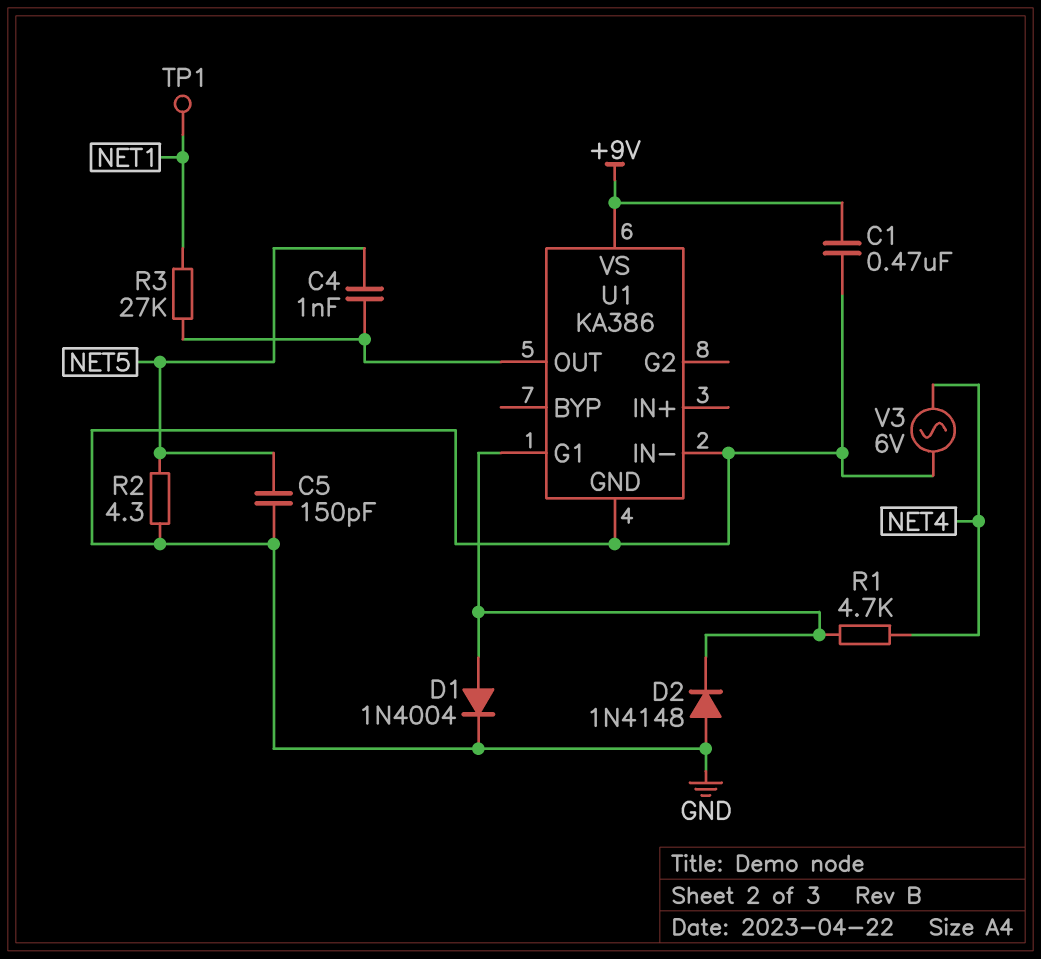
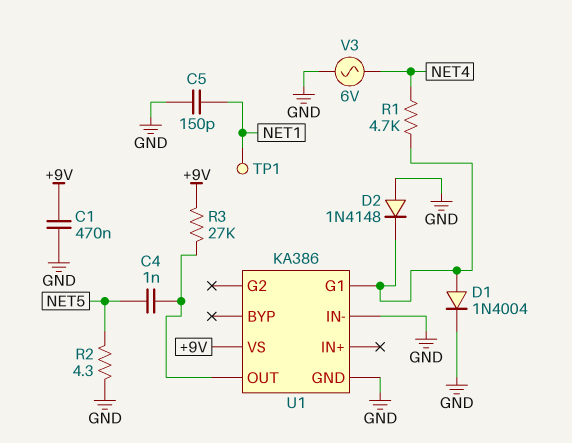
C5: 150pF (GND, NET5) -> 150pF (GND, NET1)
R3: 27k (NET1, U1/OUT) -> 27k (+9V, U1/OUT)

